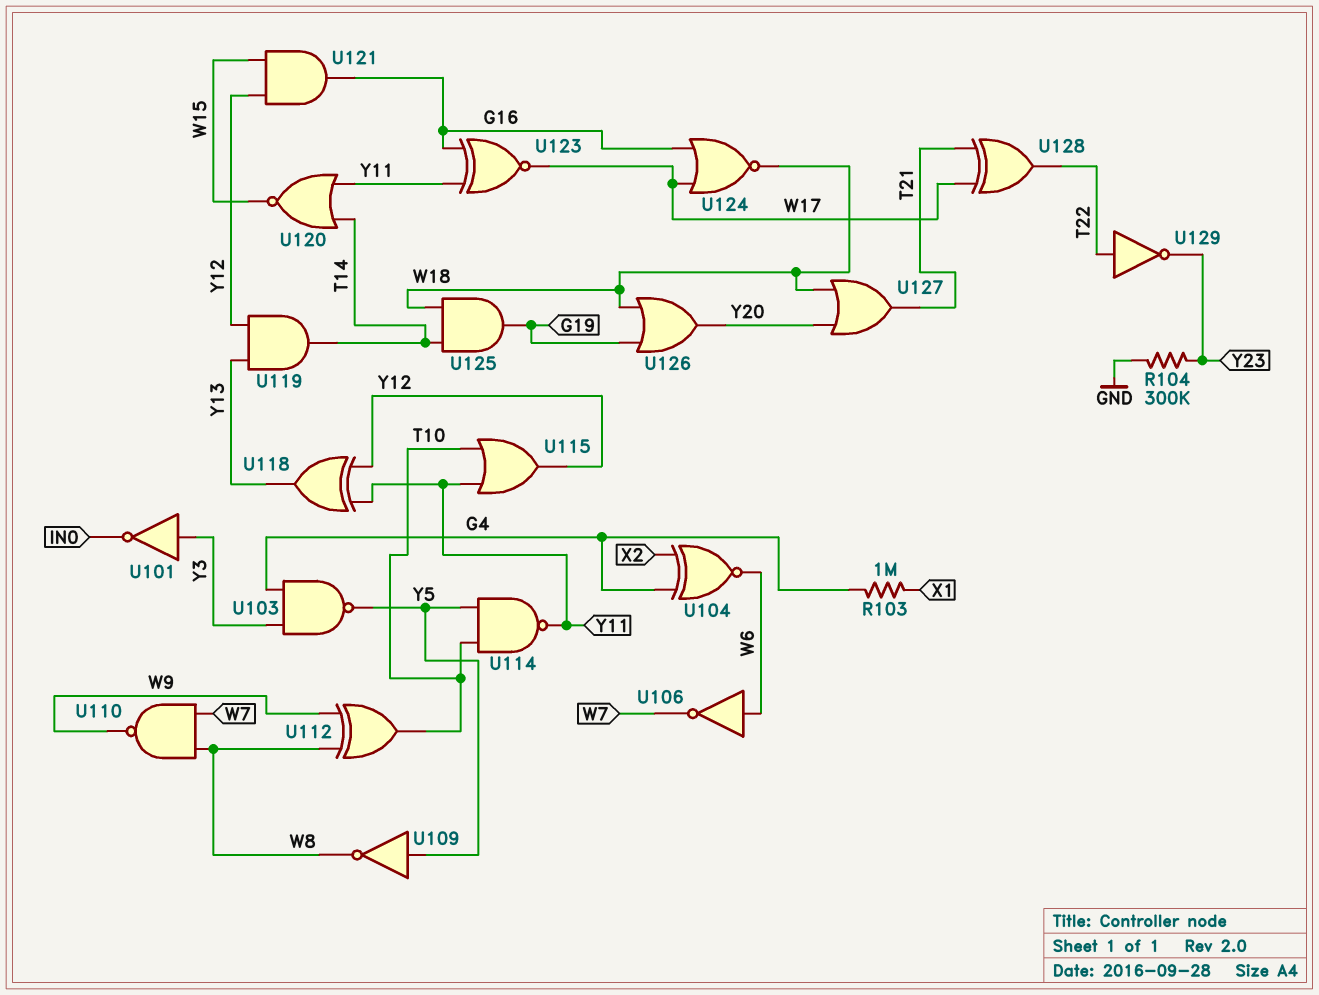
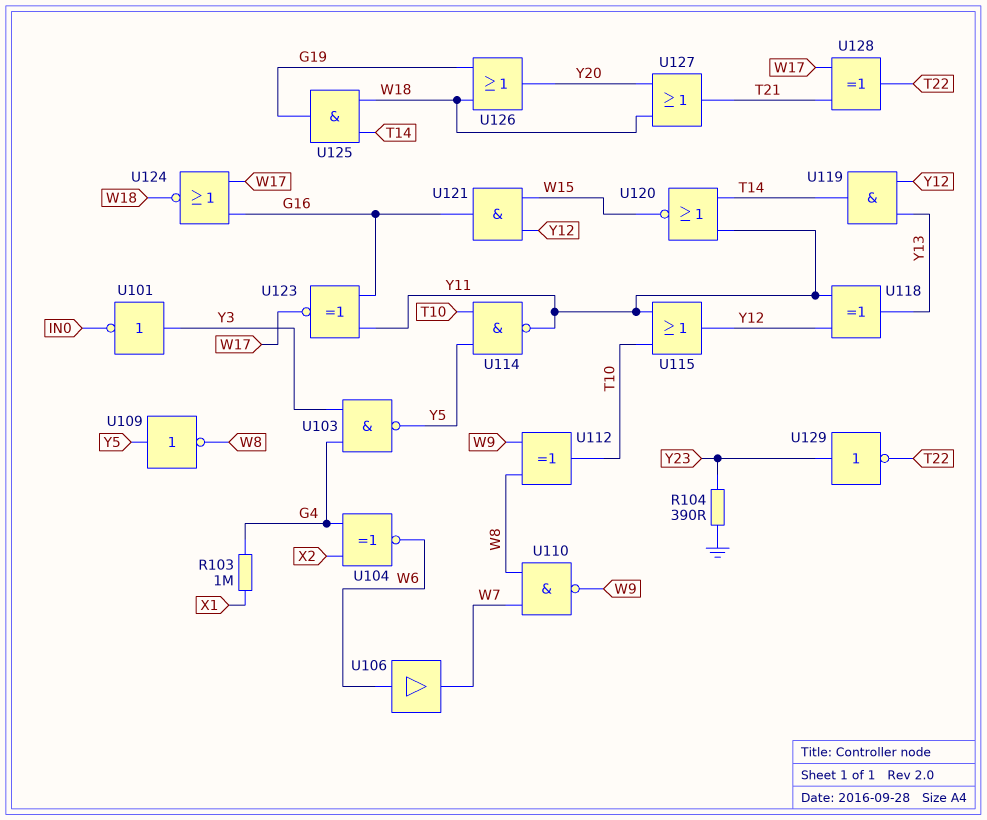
R104: 300k (GND, Y23) -> 390 (GND, Y23)
U106: NOT (in W6, out W7) -> buffer (in W6, out W7)
U129: NOT (in T22, out Y23) -> NOT (in Y23, out T22)

